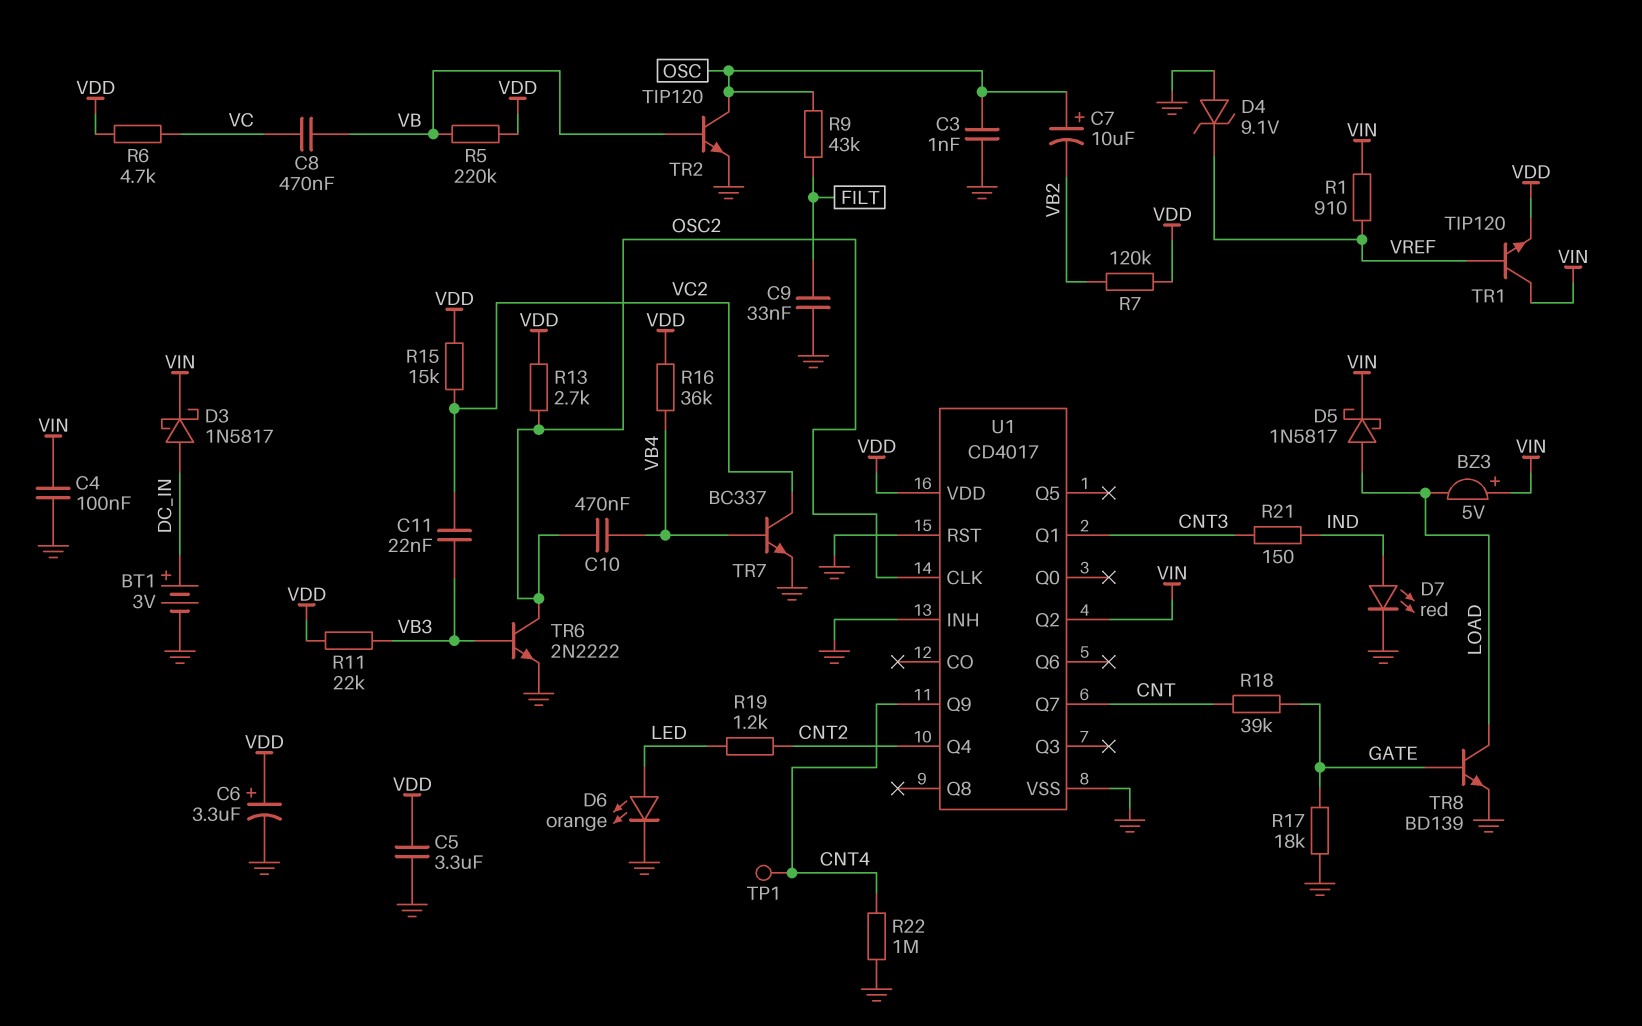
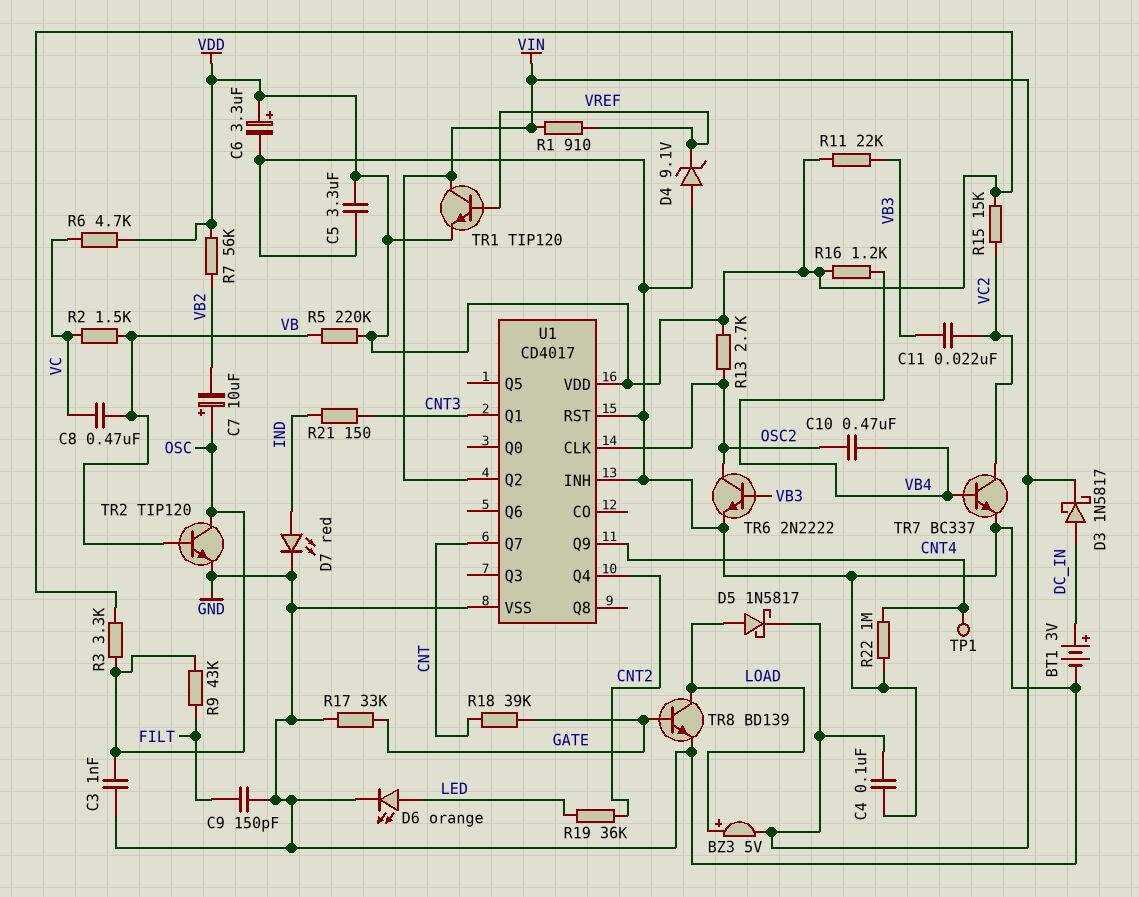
BZ3: buzzer 5V (plus VIN, minus LOAD) -> buzzer 5V (plus LOAD, minus VIN)
C9: 33nF (FILT, GND) -> 150pF (FILT, GND)
R2: none -> 1.5k (VB, VC)
R3: none -> 3.3k (OSC, VDD)
R7: 120k (VB2, VDD) -> 56k (VB2, VDD)
R16: 36k (VB4, VDD) -> 1.2k (VB4, VDD)
R17: 18k (GATE, GND) -> 33k (GATE, GND)
R19: 1.2k (CNT2, LED) -> 36k (CNT2, LED)

